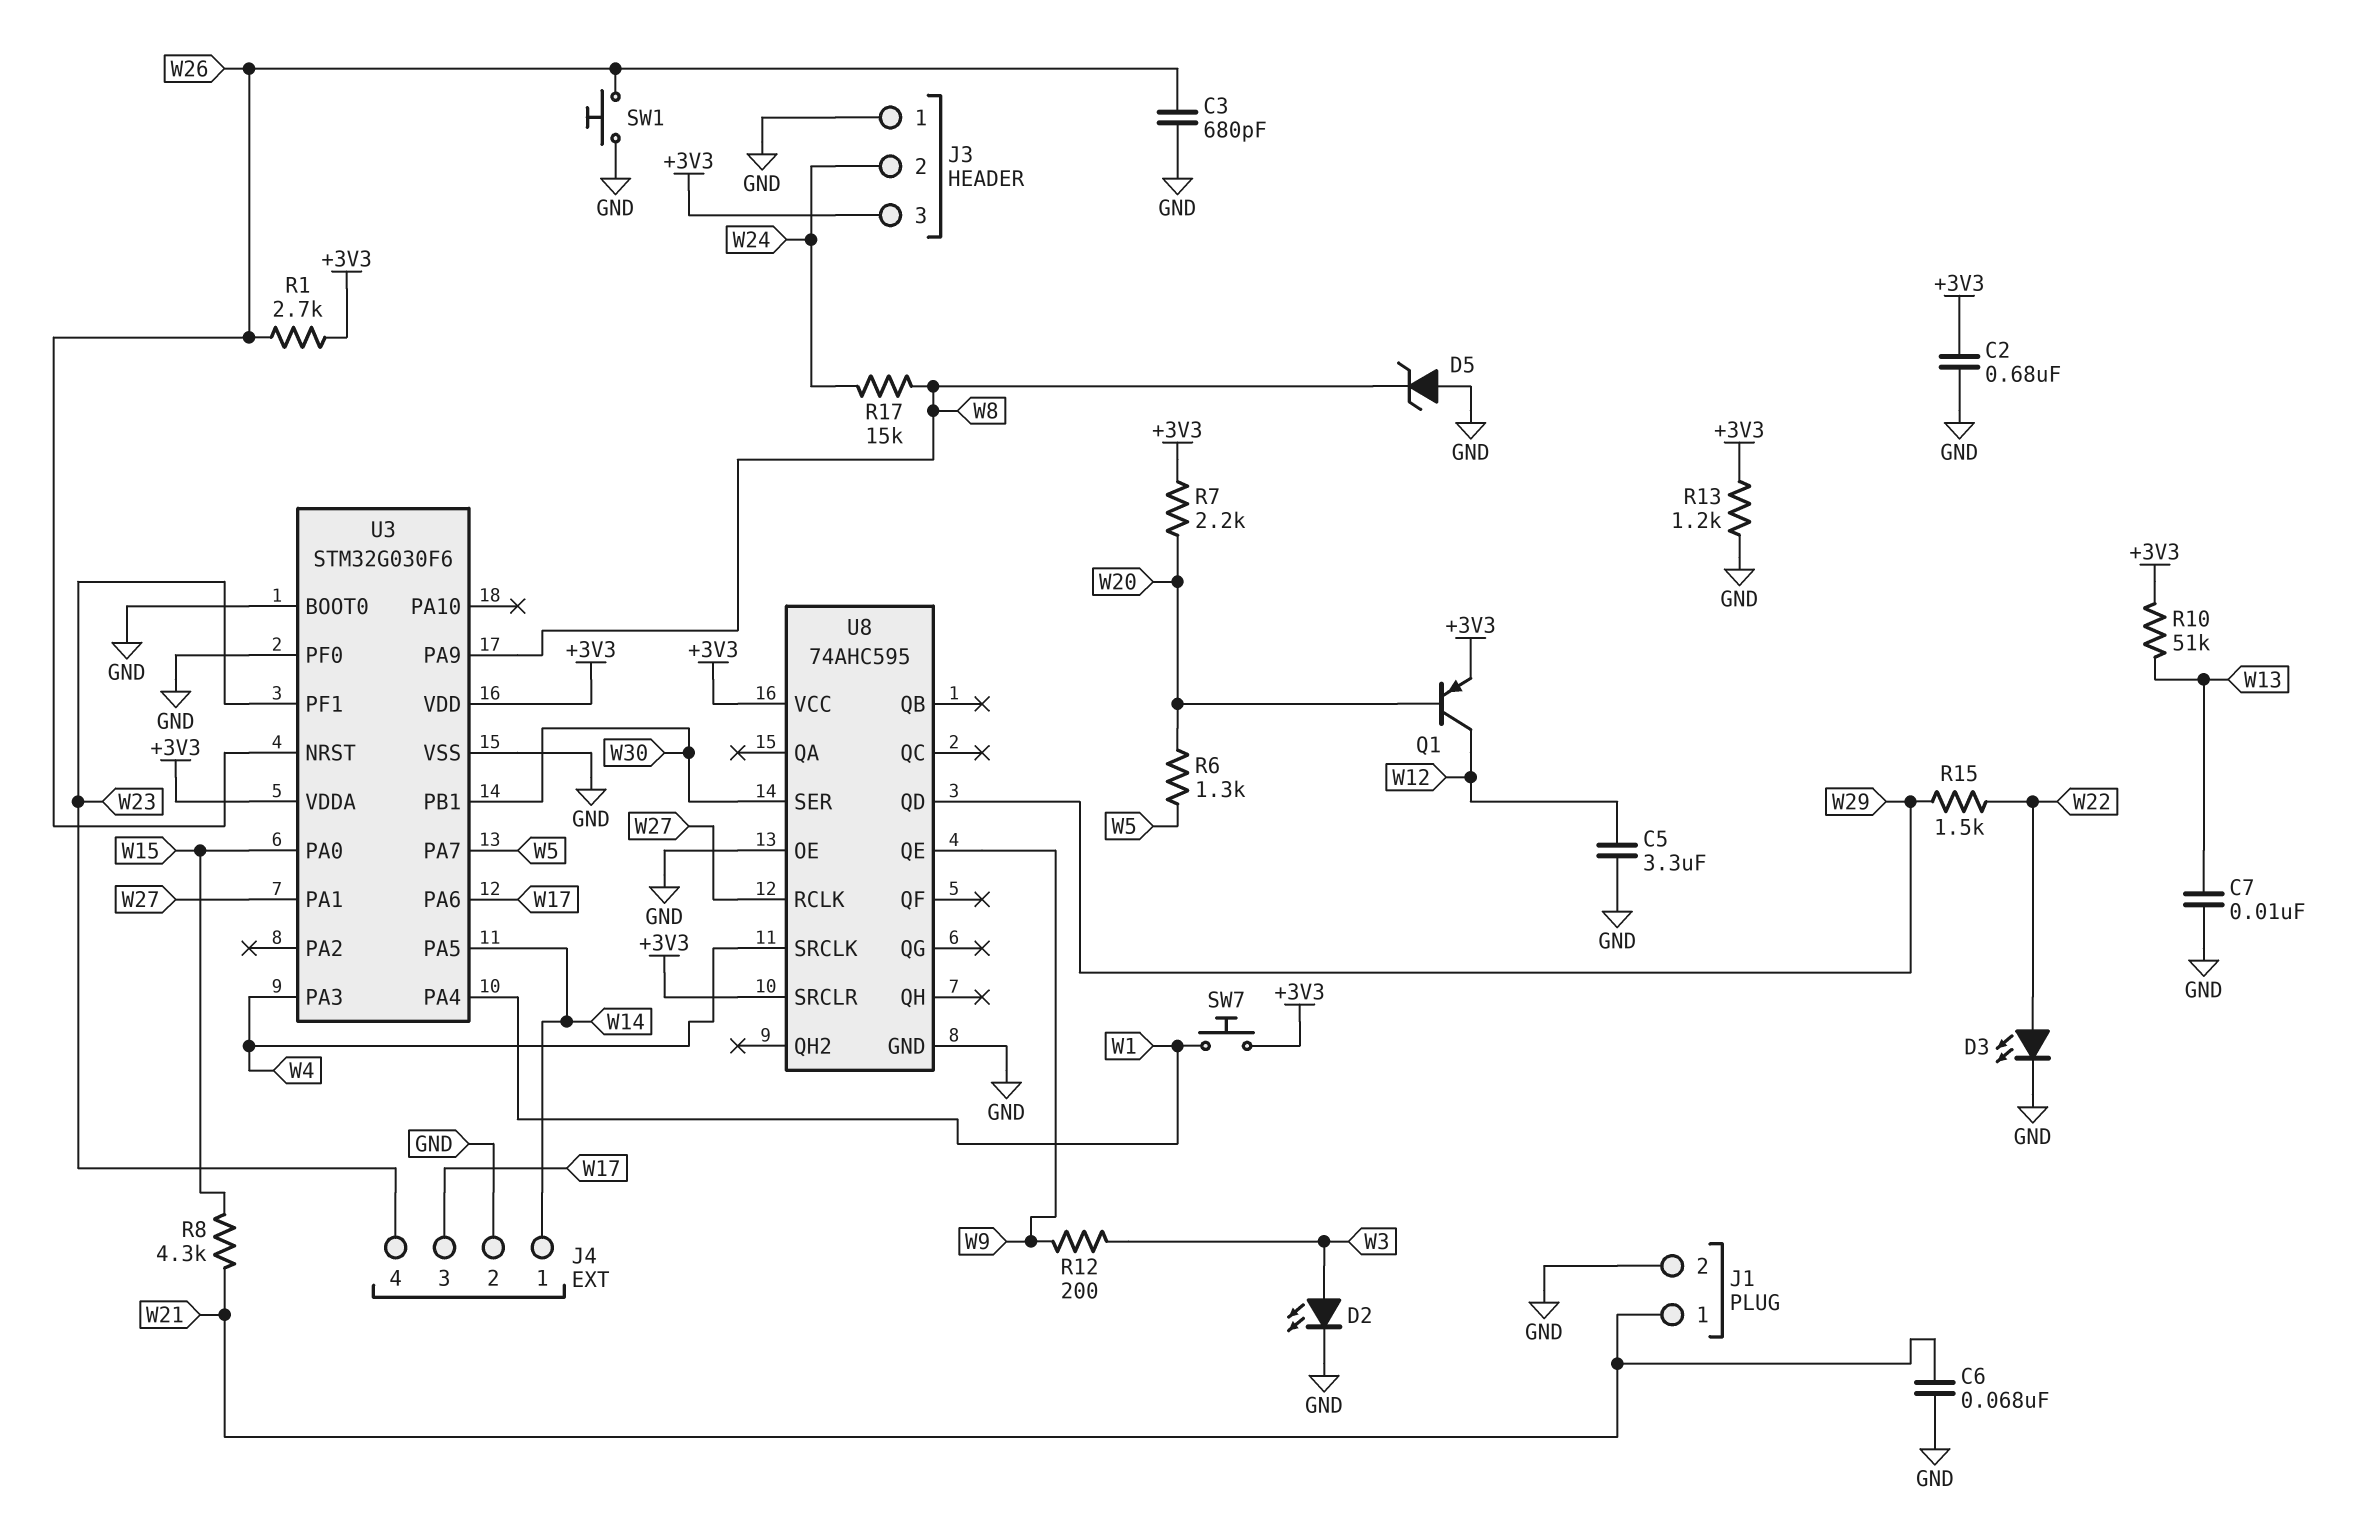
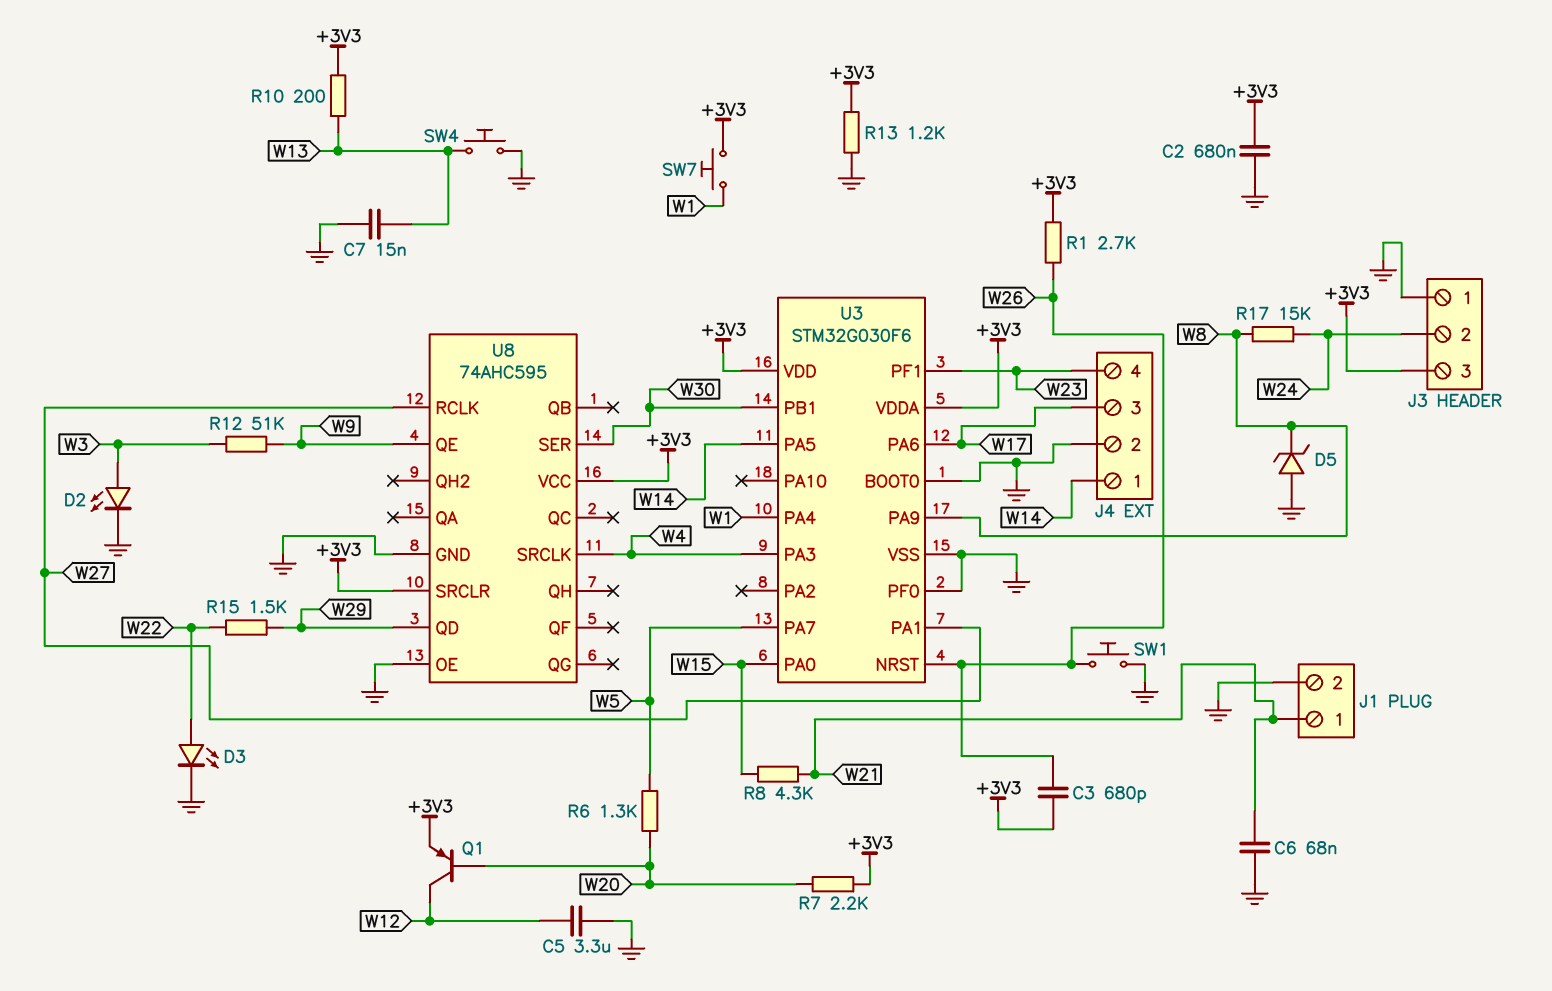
C3: 680pF (GND, W26) -> 680pF (+3V3, W26)
C7: 10nF (GND, W13) -> 15nF (GND, W13)
R10: 51k (+3V3, W13) -> 200 (+3V3, W13)
R12: 200 (W3, W9) -> 51k (W3, W9)
SW4: none -> button (GND, W13)

